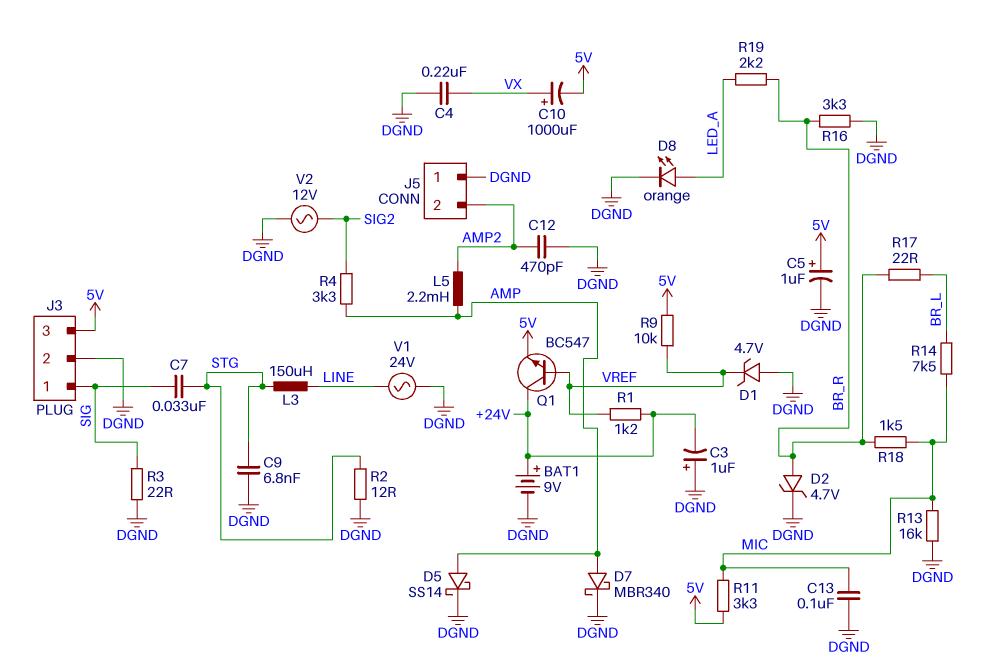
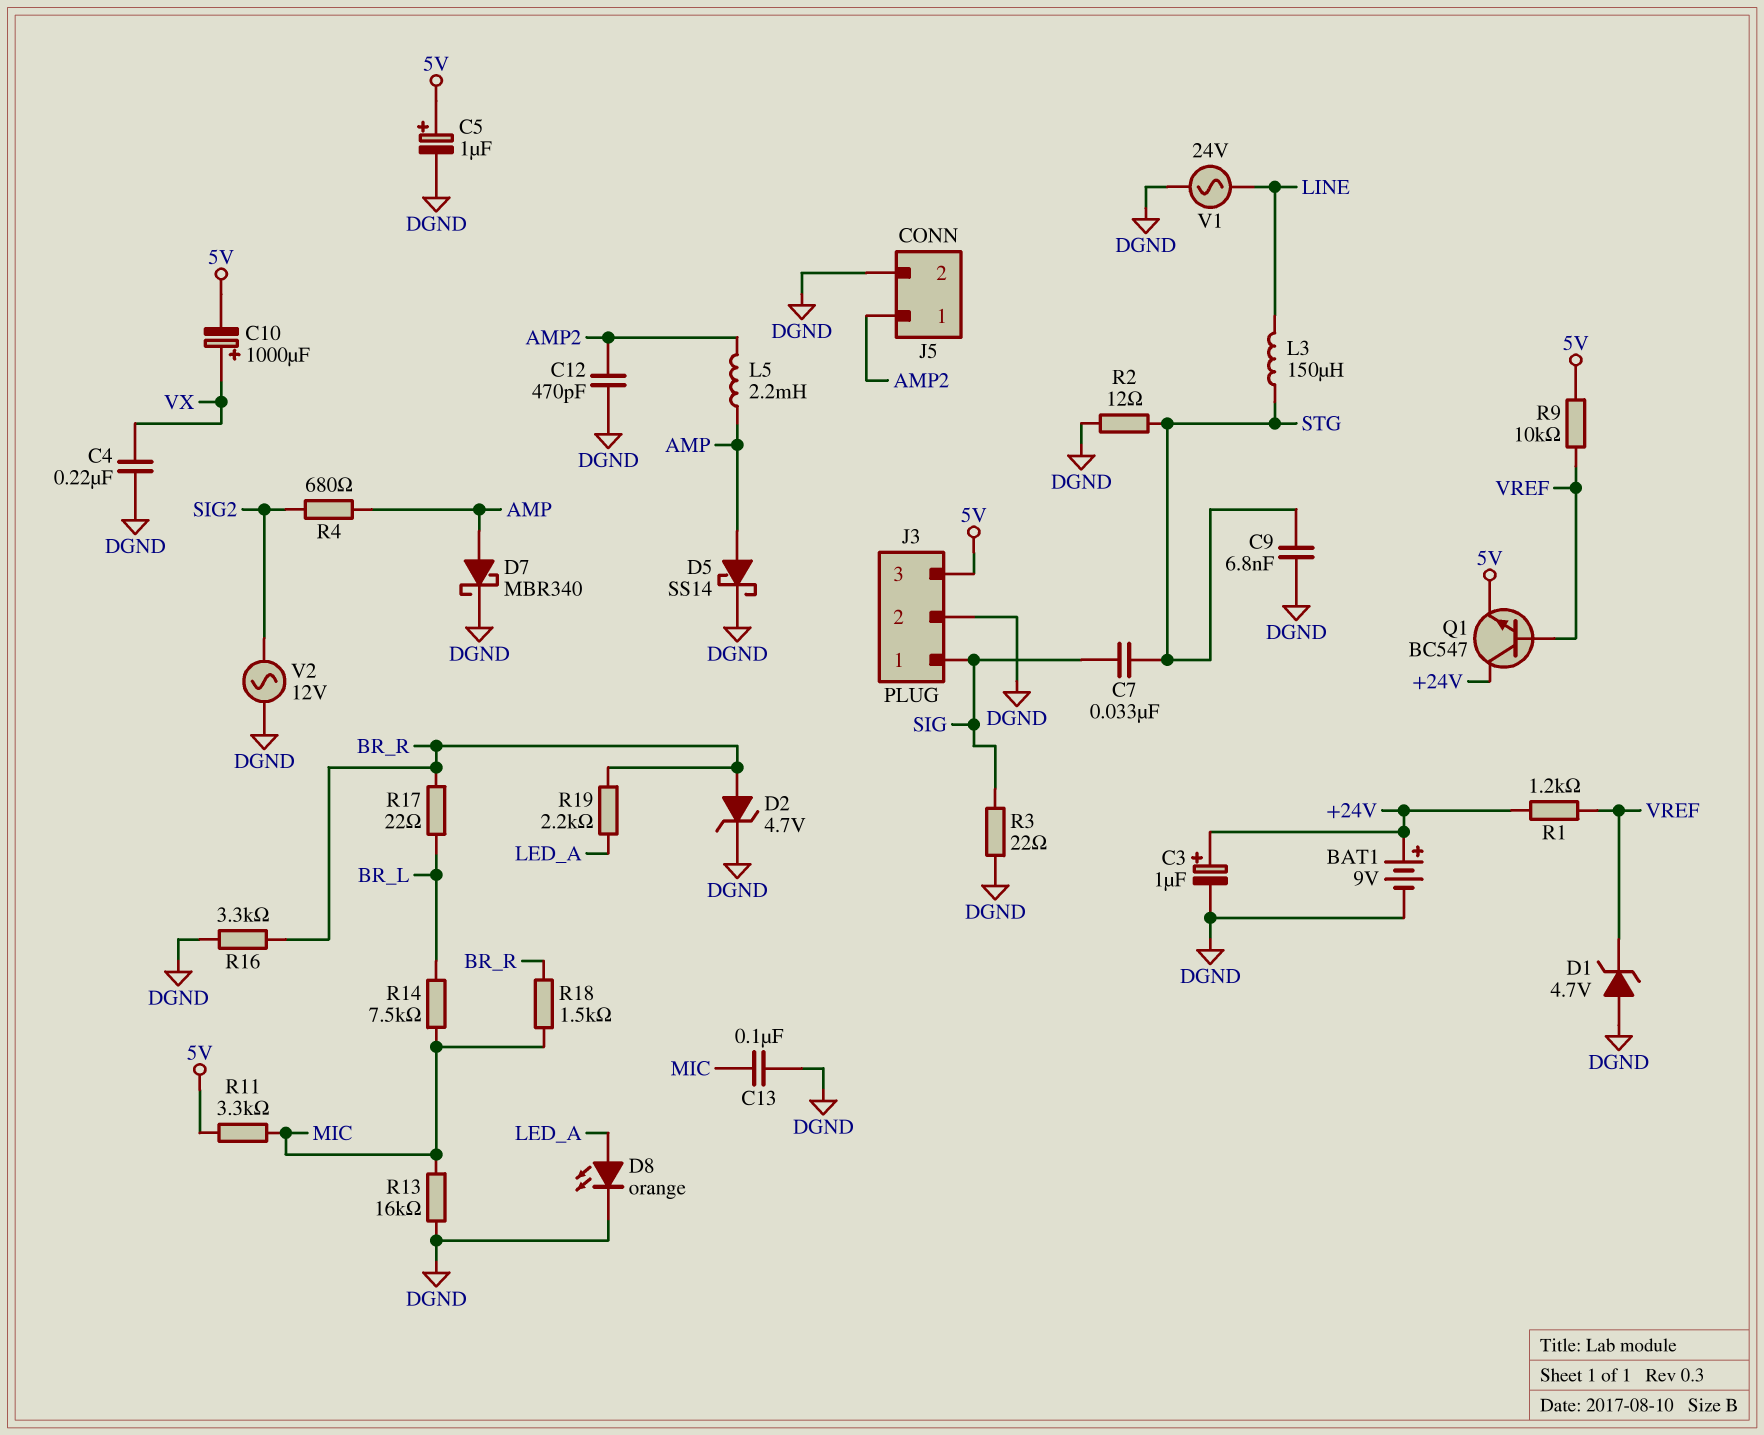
C3: 1uF (plus DGND, minus +24V) -> 1uF (plus +24V, minus DGND)
J5 pin 1: DGND -> AMP2
J5 pin 2: AMP2 -> DGND
R4: 3.3k (AMP, SIG2) -> 680 (AMP, SIG2)

